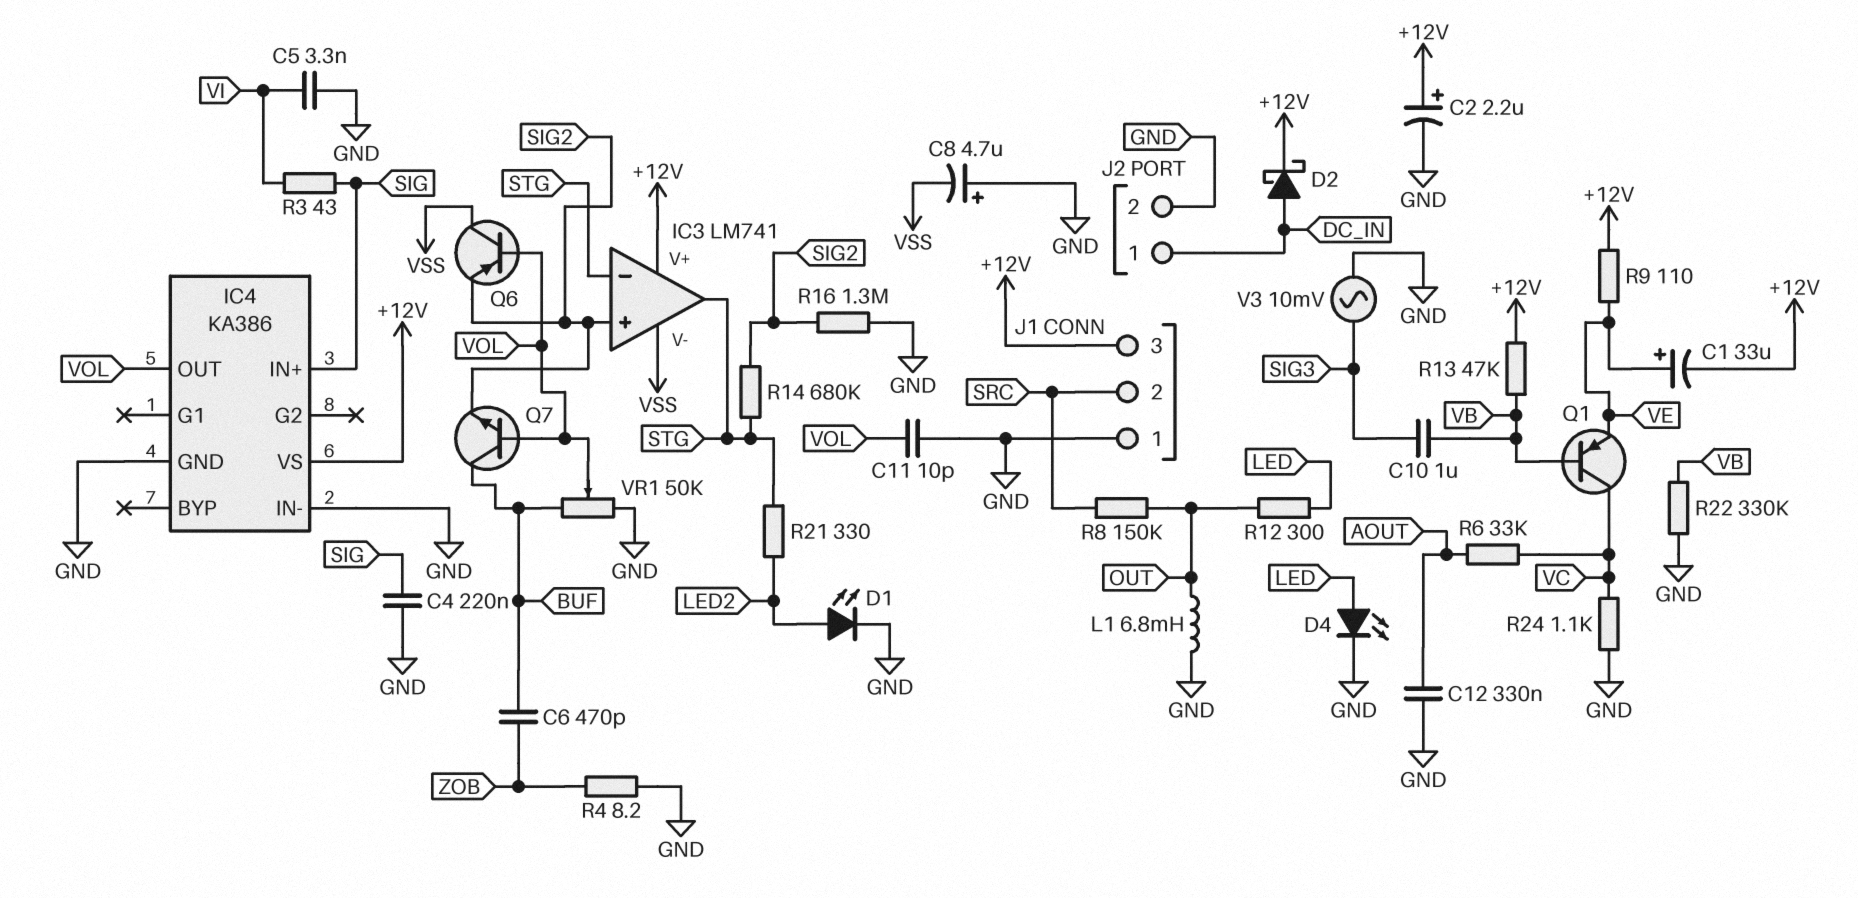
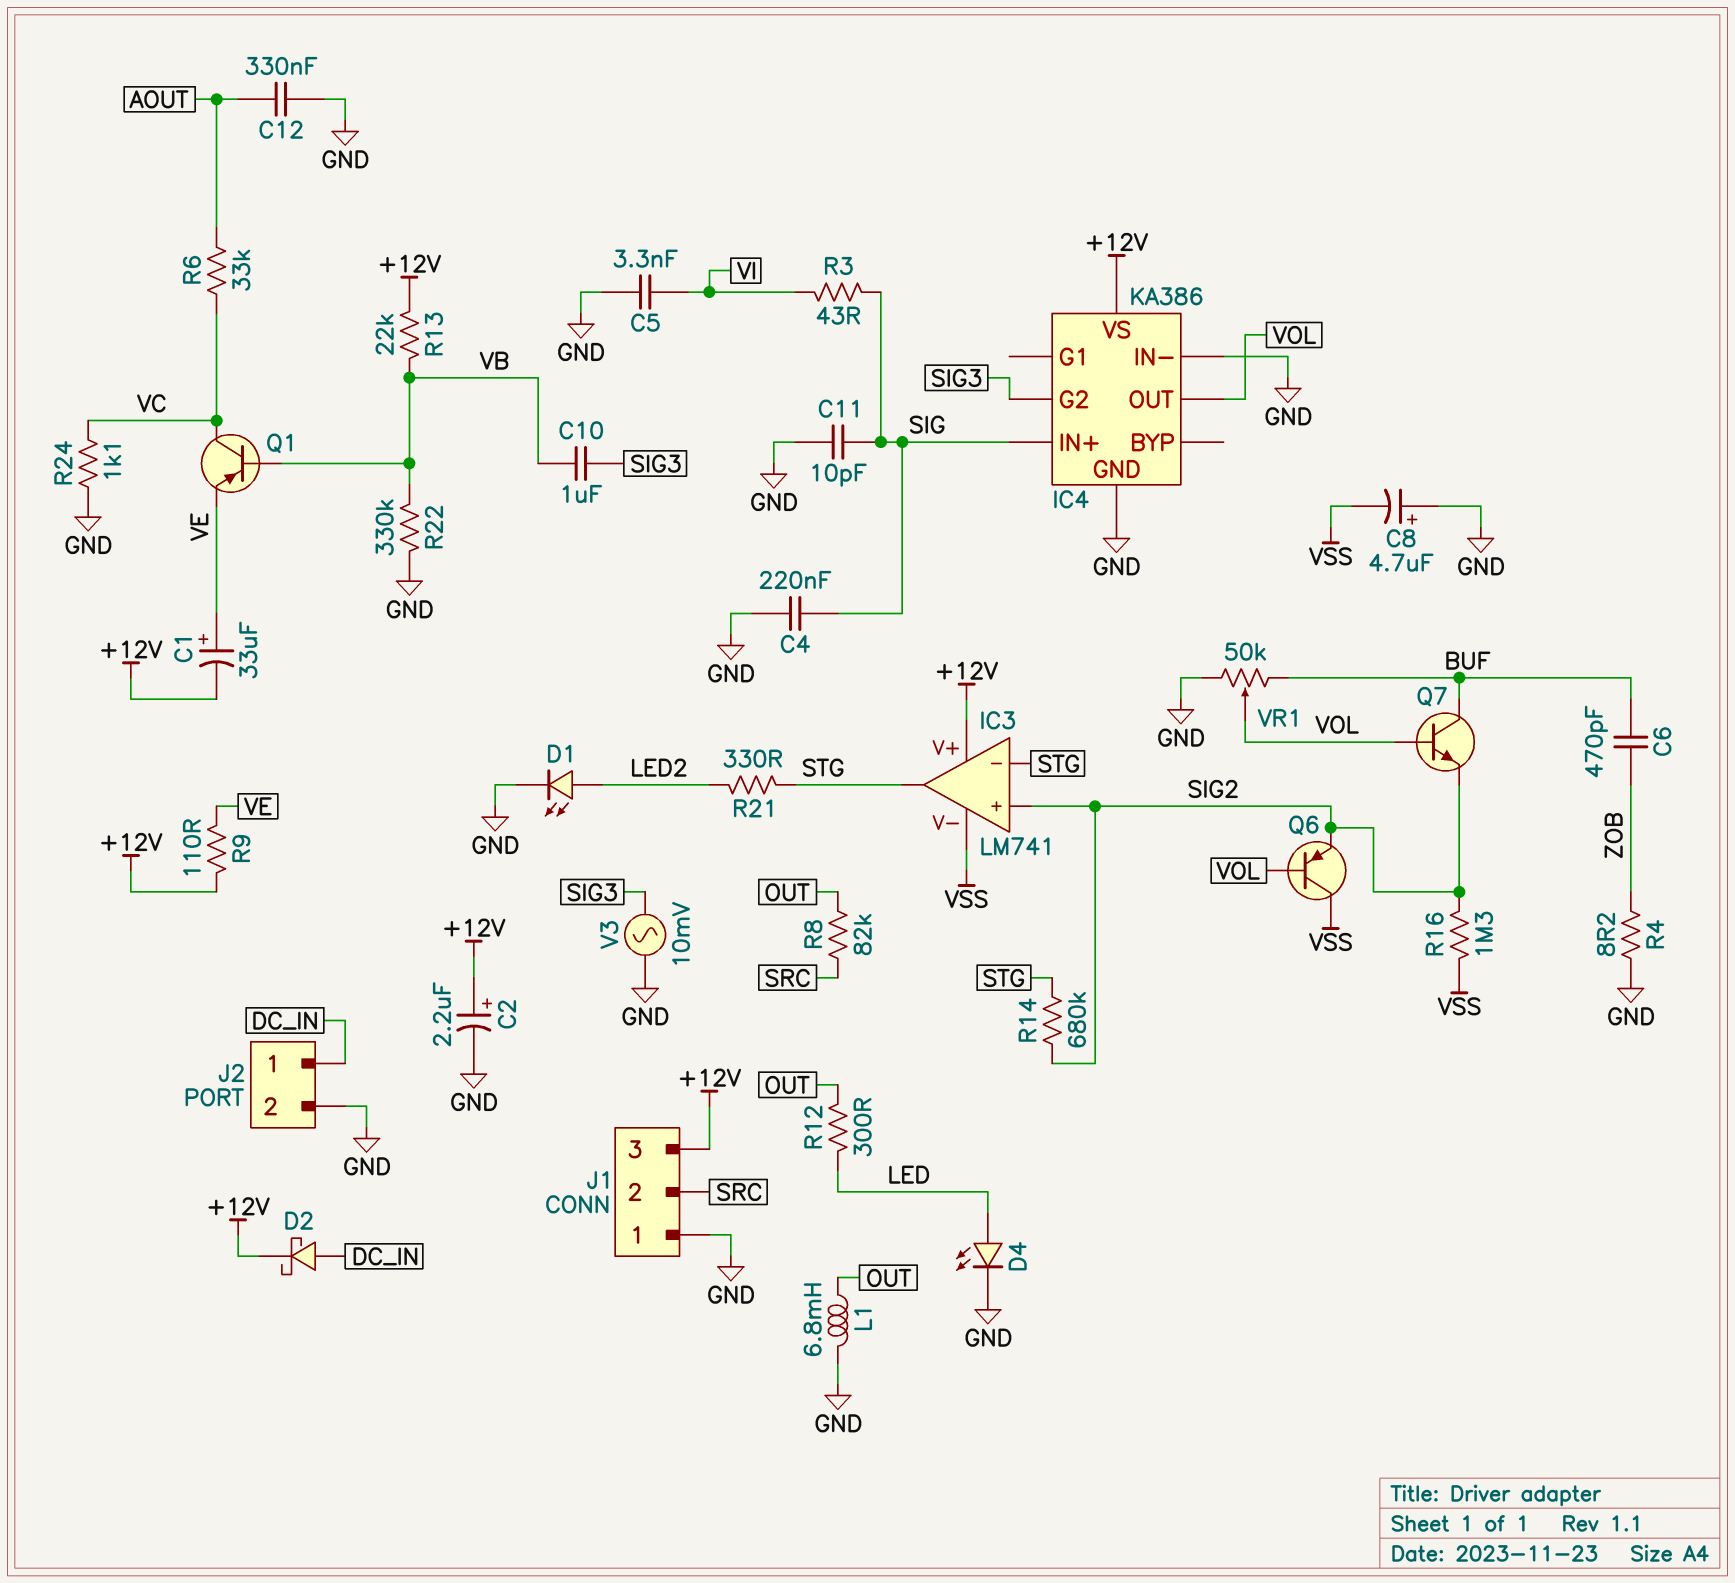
C11: 10pF (GND, VOL) -> 10pF (GND, SIG)
IC4 pin G2: none -> SIG3
R8: 150k (OUT, SRC) -> 82k (OUT, SRC)
R13: 47k (+12V, VB) -> 22k (+12V, VB)
R16: 1.3M (GND, SIG2) -> 1.3M (SIG2, VSS)

